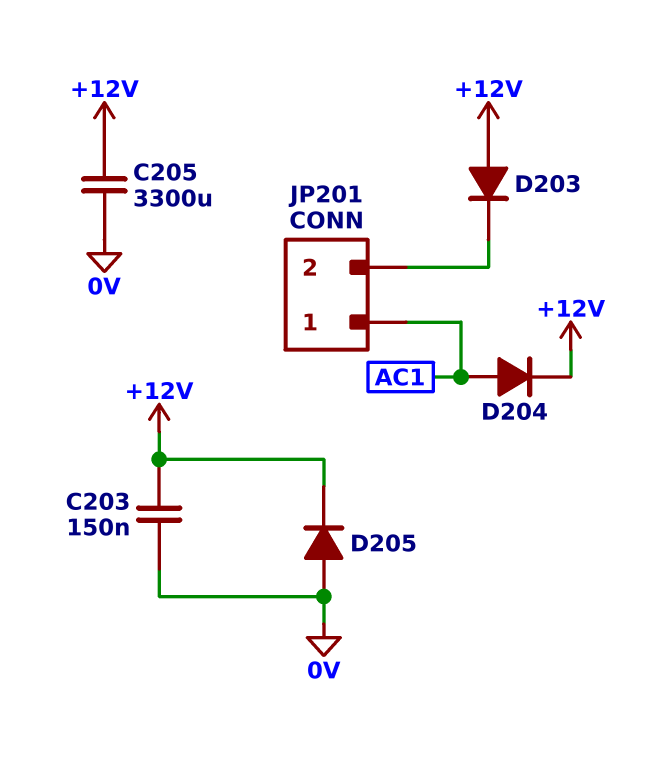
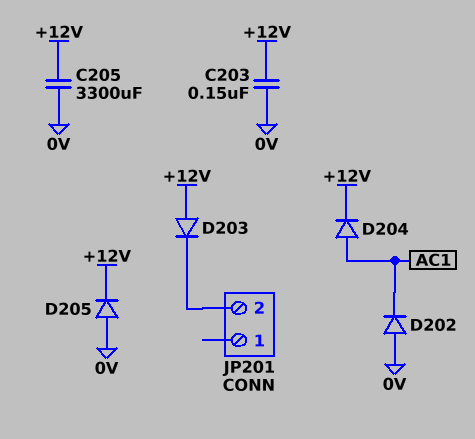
D202: none -> diode (A 0V, K AC1)
JP201 pin 1: AC1 -> none

